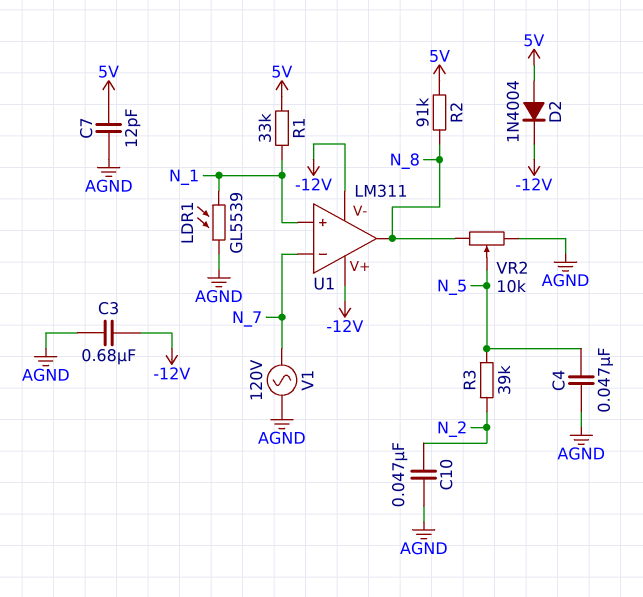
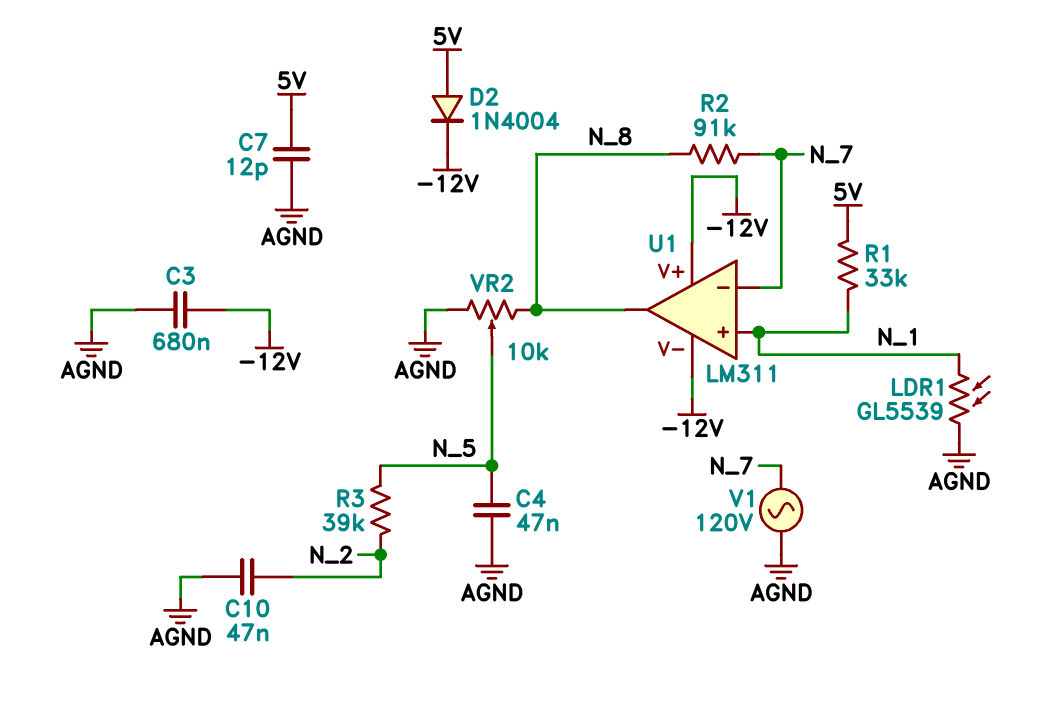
R2: 91k (5V, N_8) -> 91k (N_7, N_8)

